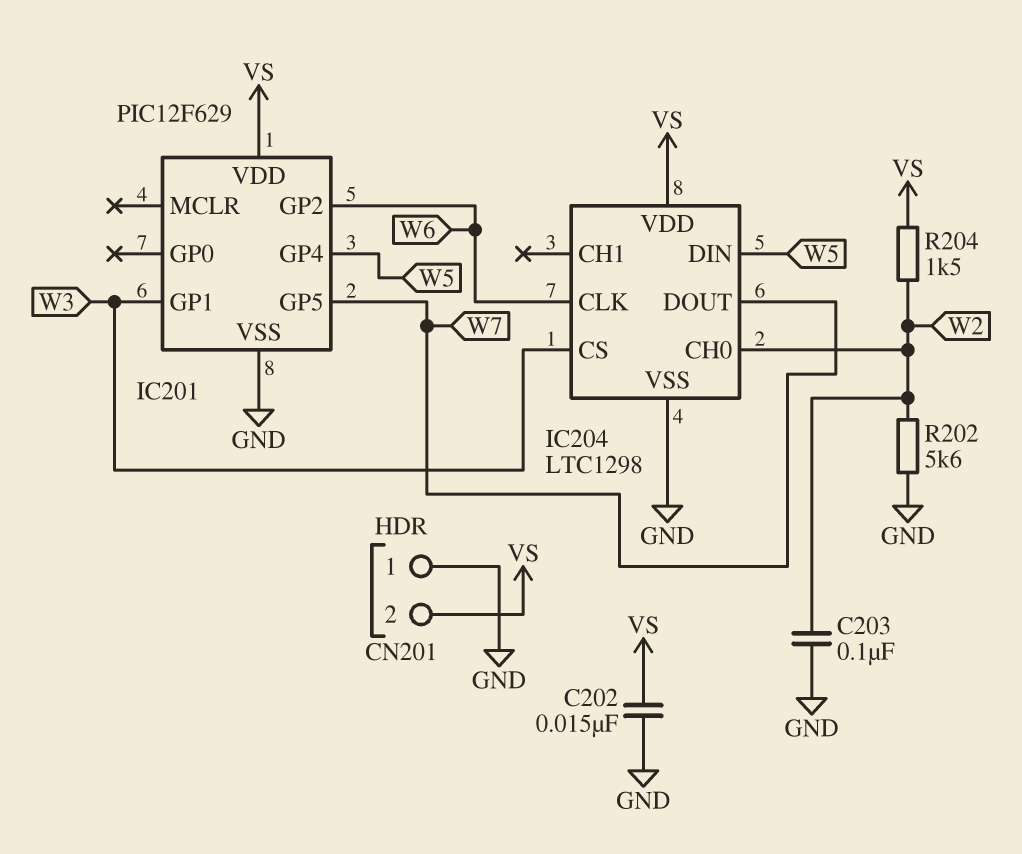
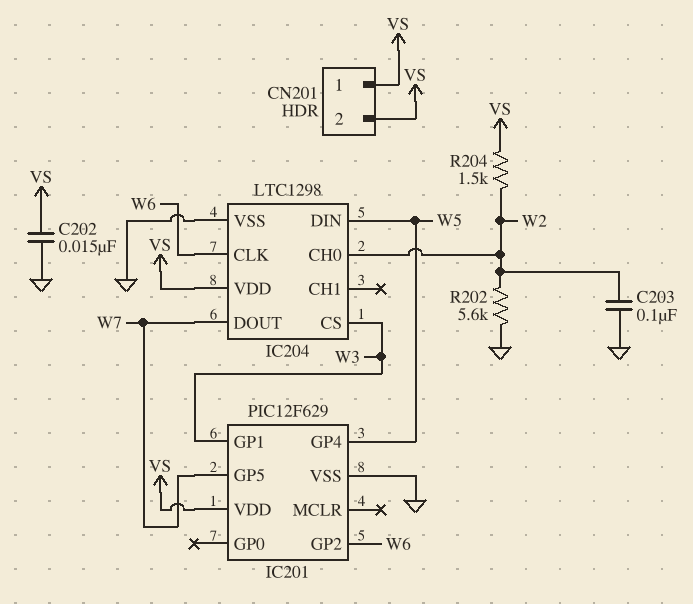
CN201 pin 1: GND -> VS

